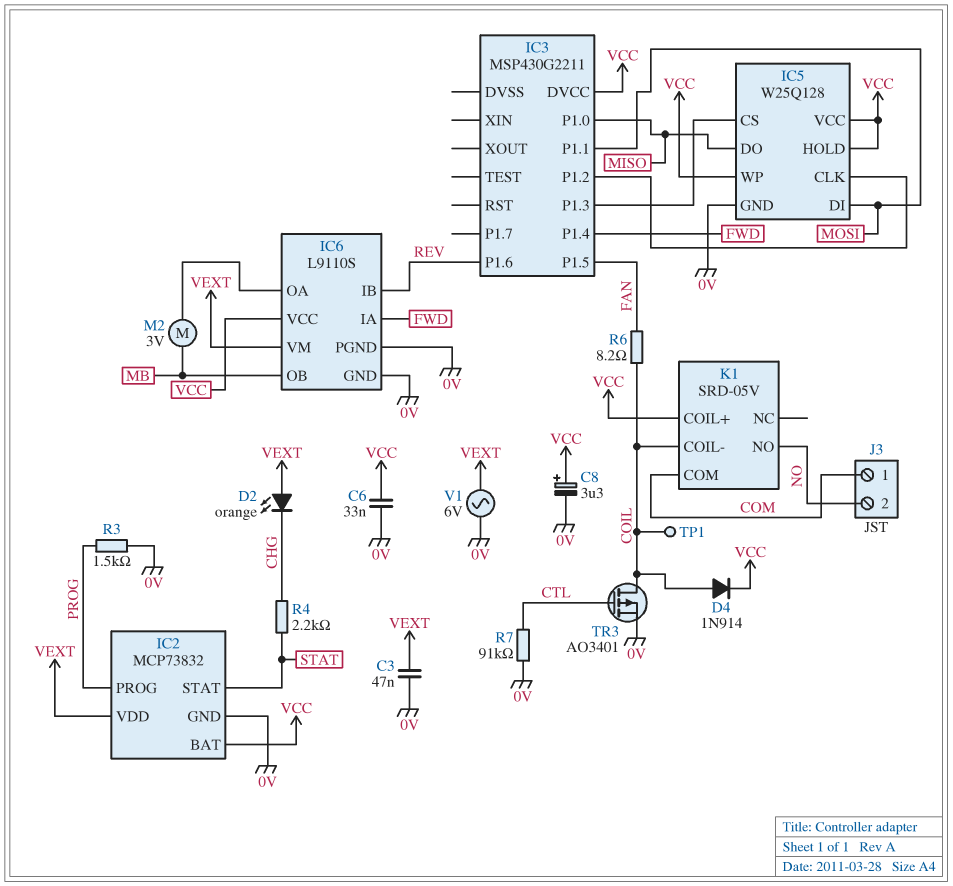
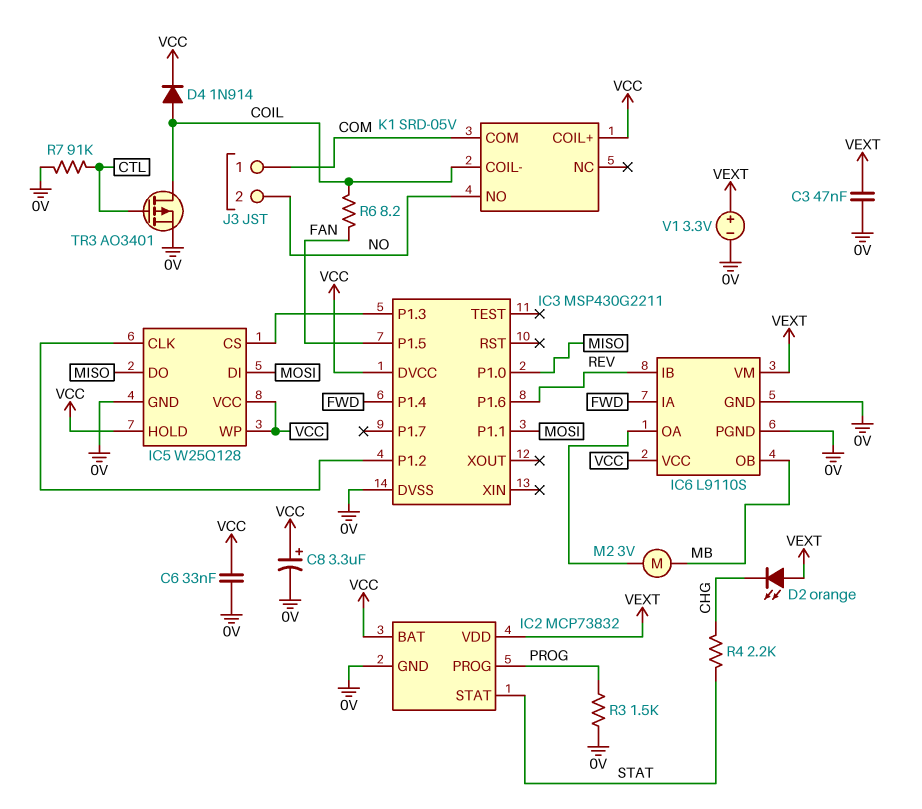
IC3 pin DVSS: none -> 0V
TP1: test point (COIL) -> none
V1: AC 6V (0V, VEXT) -> 3.3V (plus VEXT, minus 0V)

